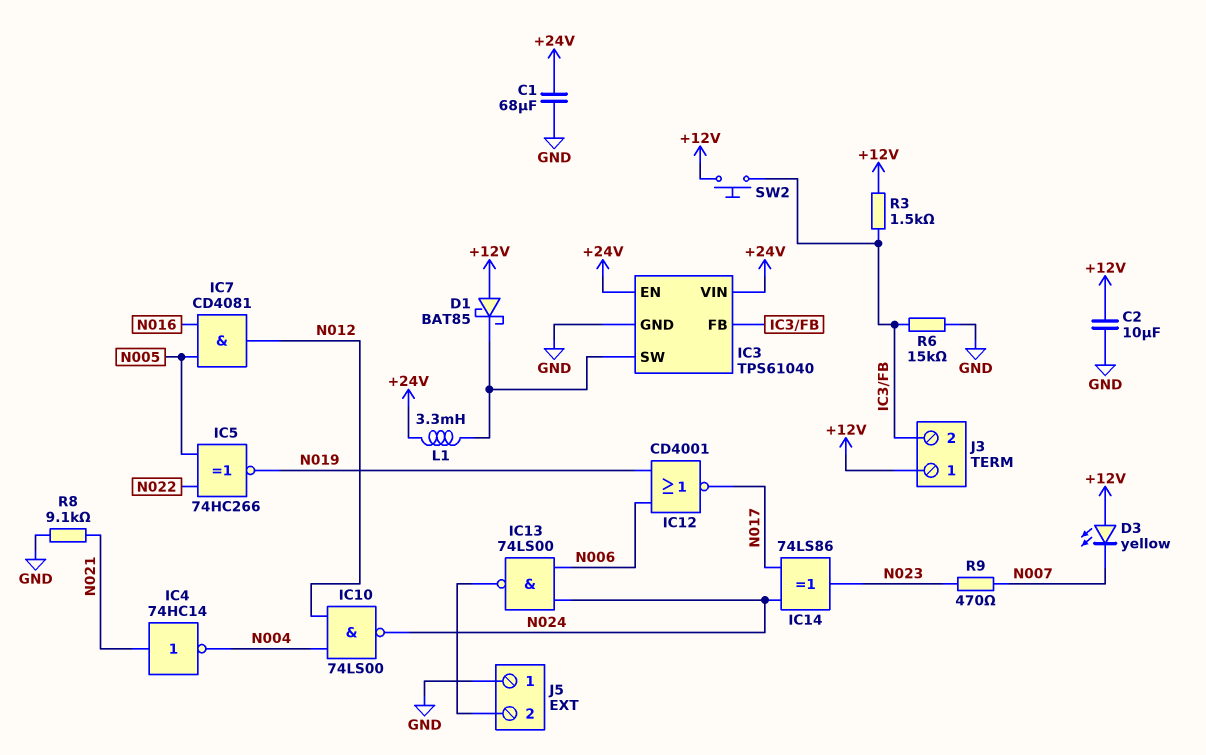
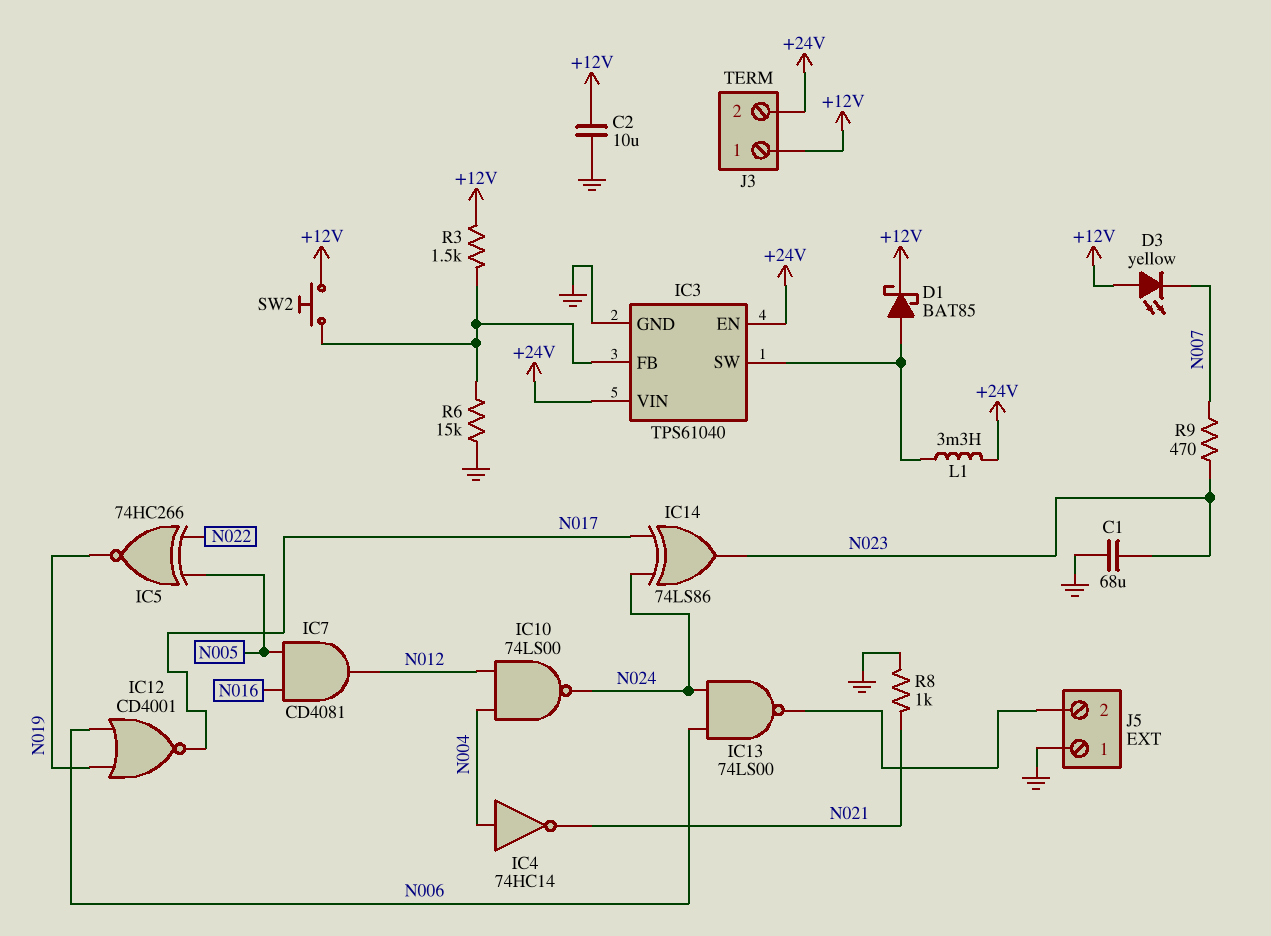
C1: 68uF (+24V, GND) -> 68uF (GND, N023)
D1: schottky BAT85 (A +12V, K IC3/SW) -> schottky BAT85 (A IC3/SW, K +12V)
IC4: NOT 74HC14 (in N021, out N004) -> NOT 74HC14 (in N004, out N021)
J3 pin 2: IC3/FB -> +24V
R8: 9.1k (GND, N021) -> 1k (GND, N021)

